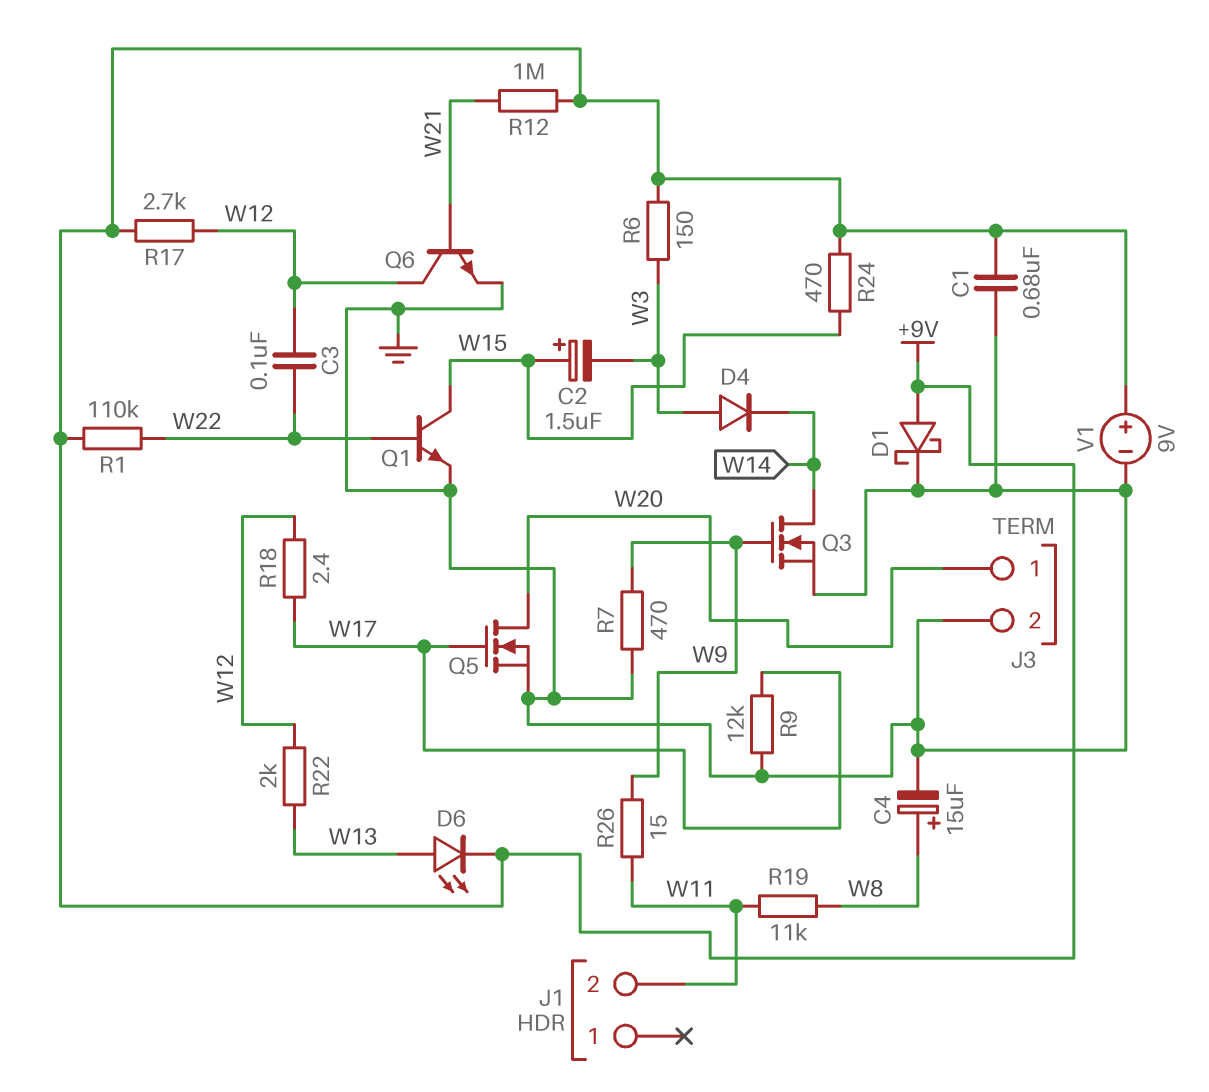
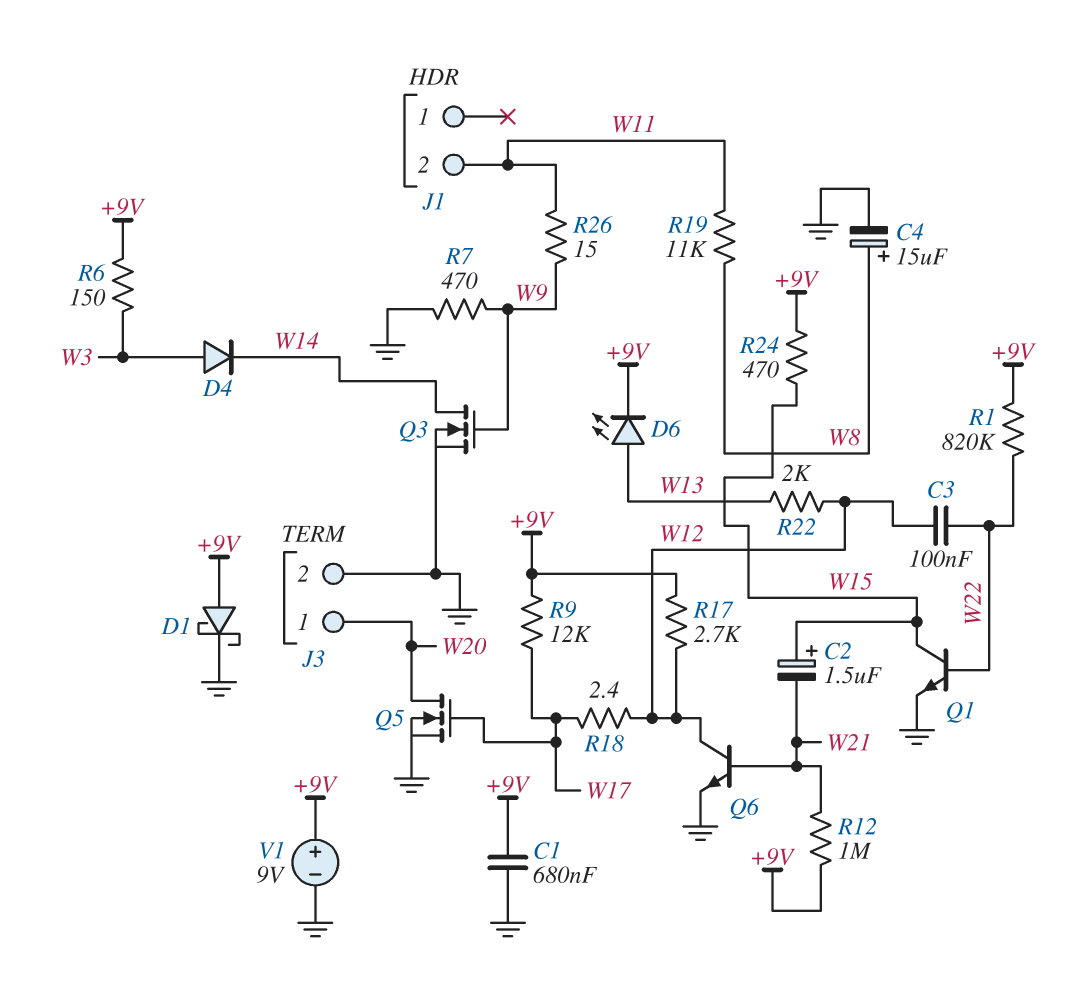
C2: 1.5uF (plus W15, minus W3) -> 1.5uF (plus W15, minus W21)
R1: 110k (+9V, W22) -> 820k (+9V, W22)
R9: 12k (GND, W17) -> 12k (+9V, W17)

